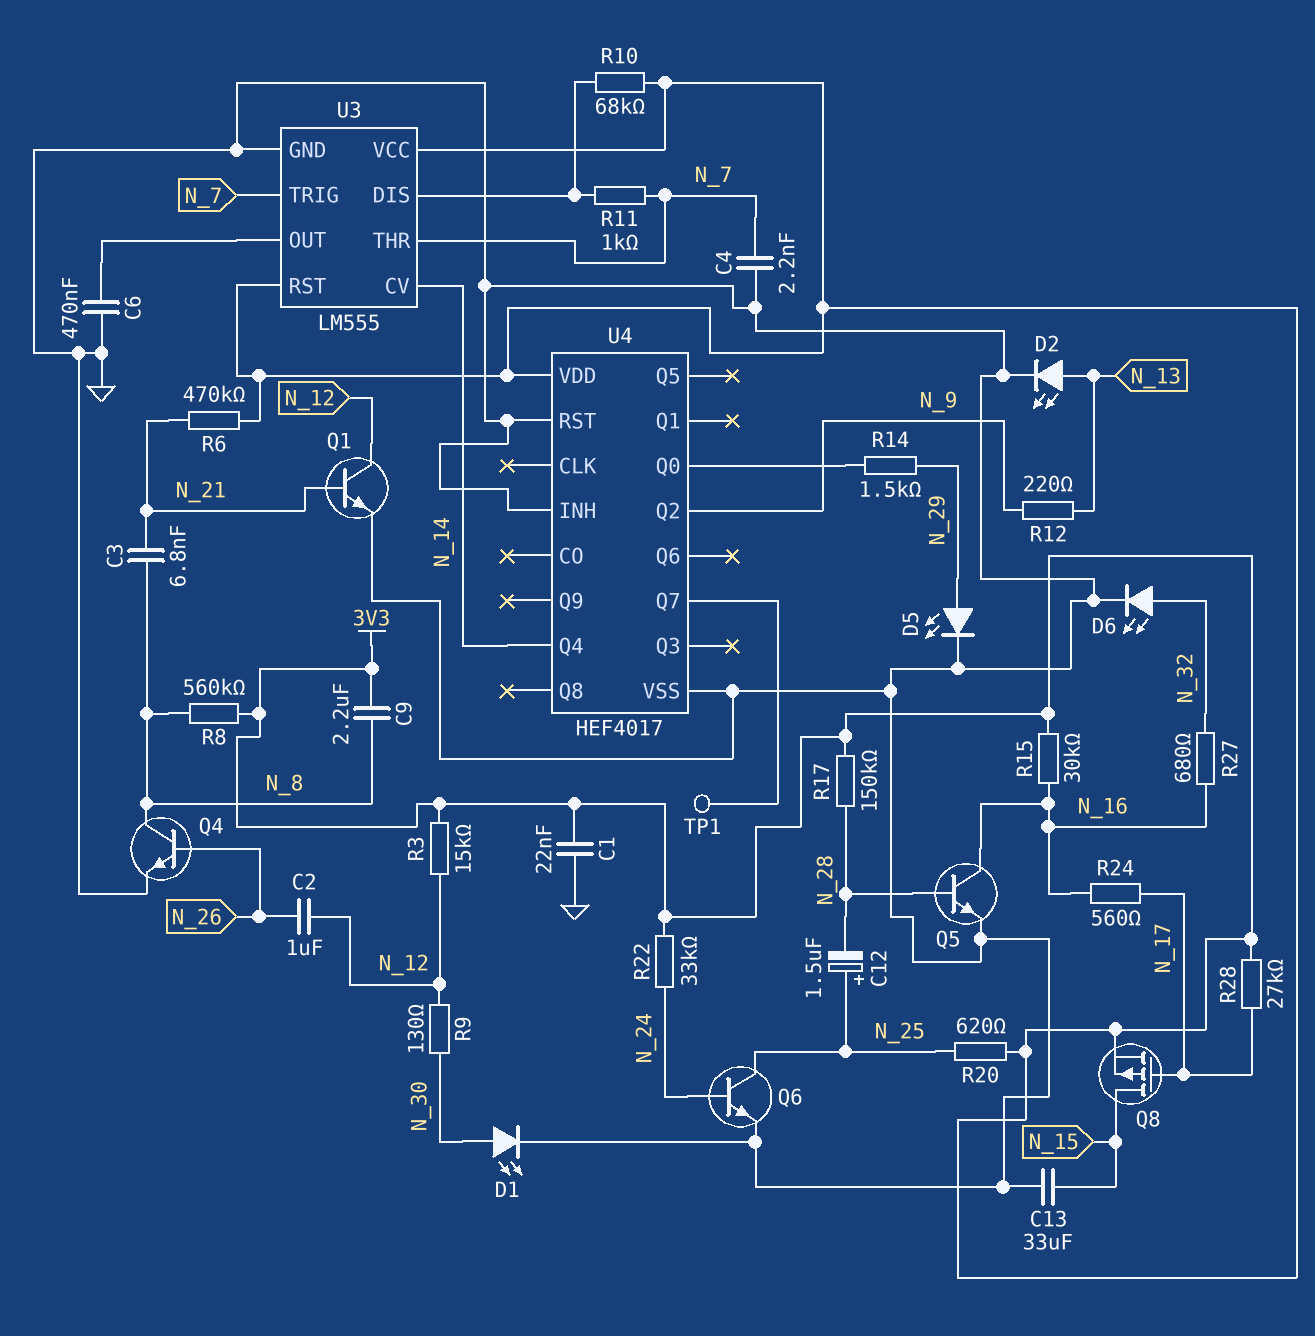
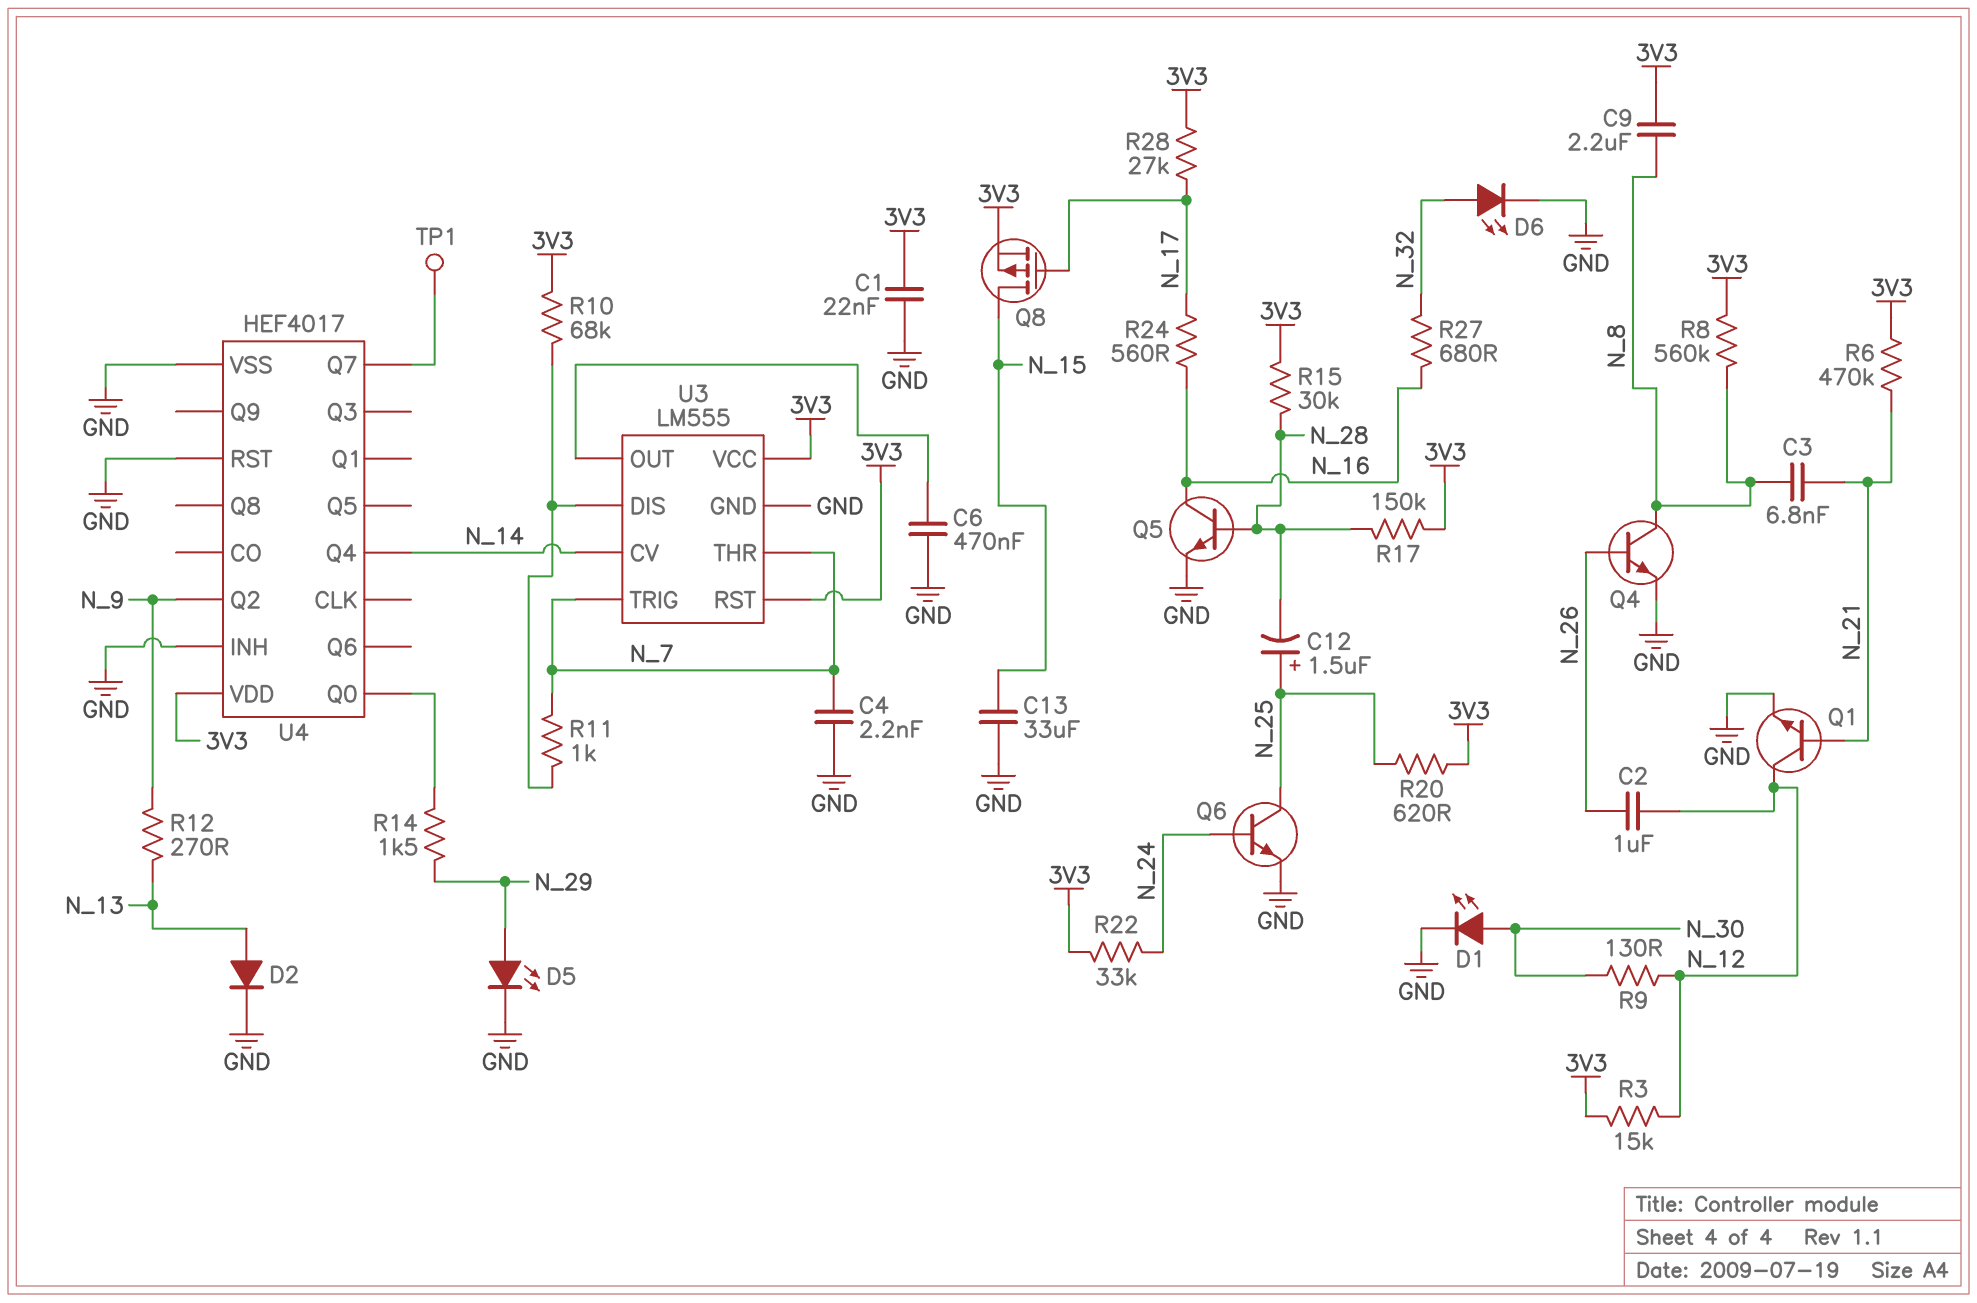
D2: LED (A N_13, K GND) -> diode (A N_13, K GND)
R12: 220 (N_9, N_13) -> 270 (N_9, N_13)
R15: 30k (3V3, N_16) -> 30k (3V3, N_28)

